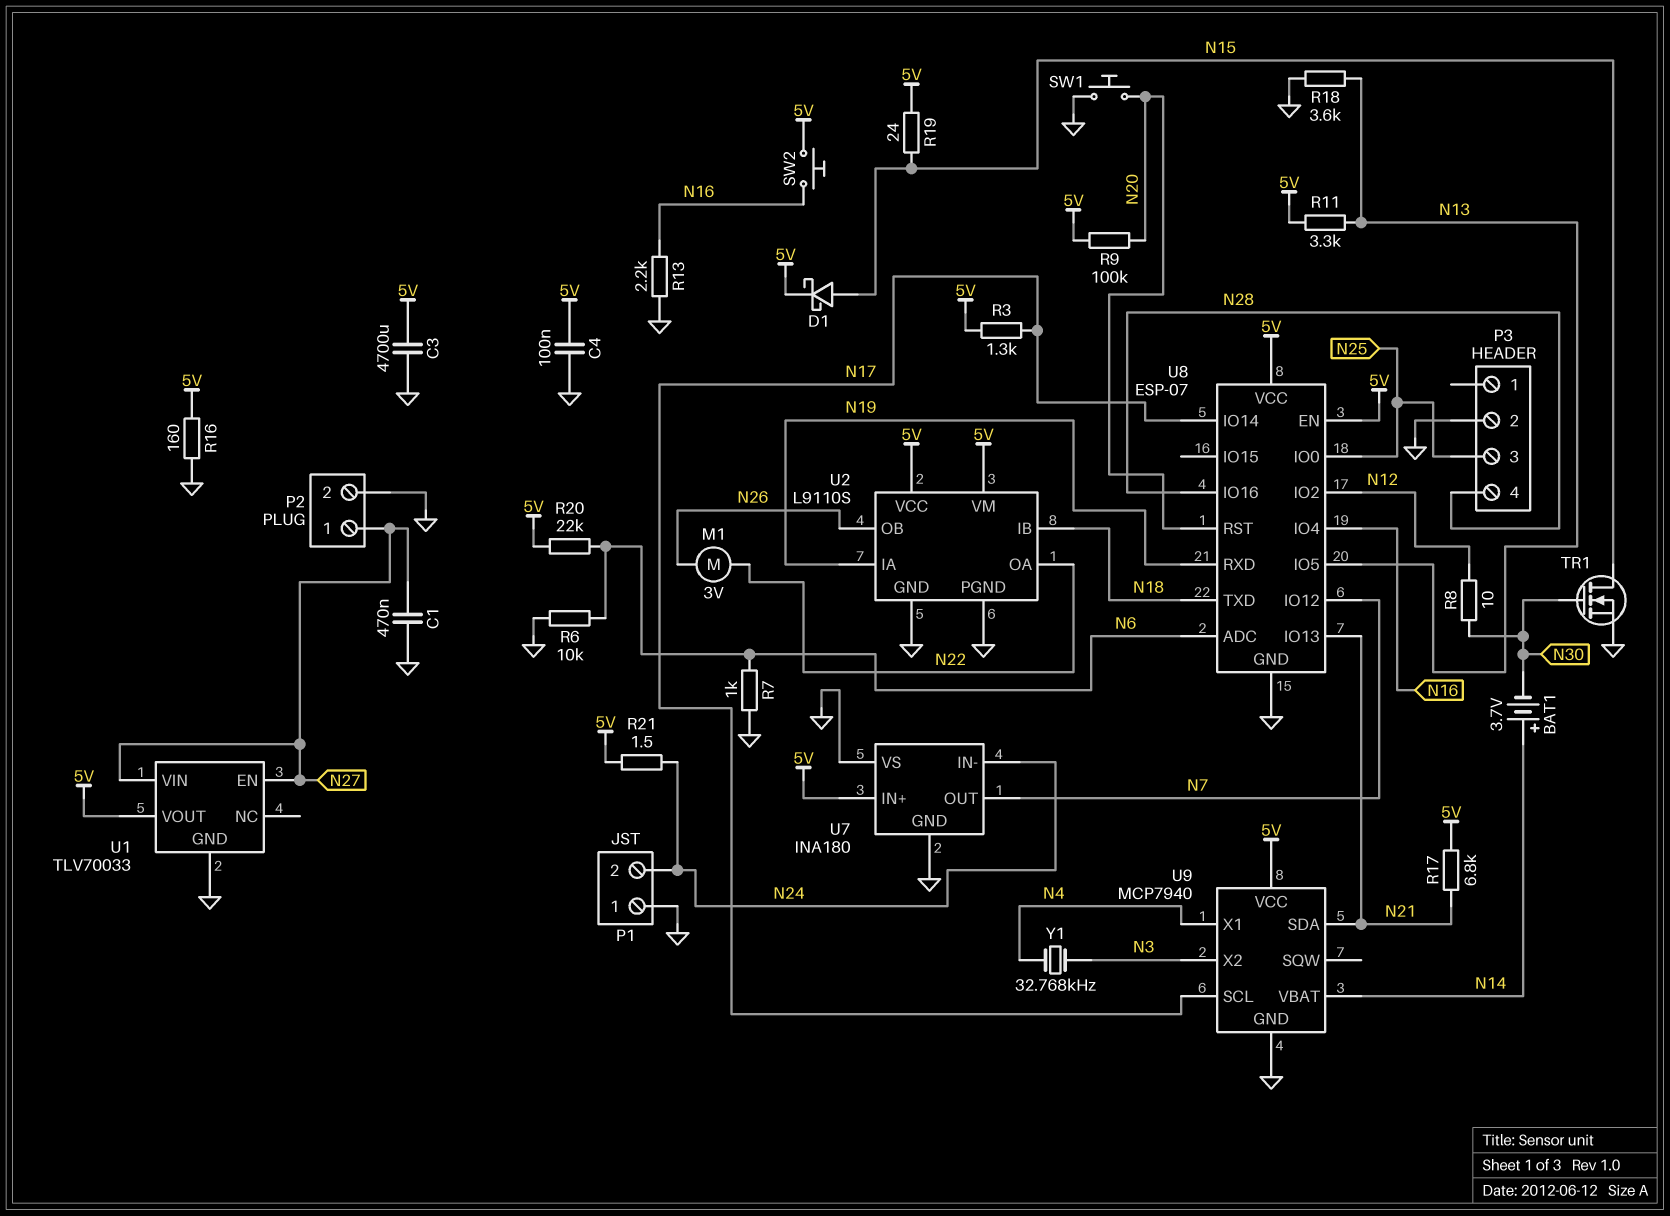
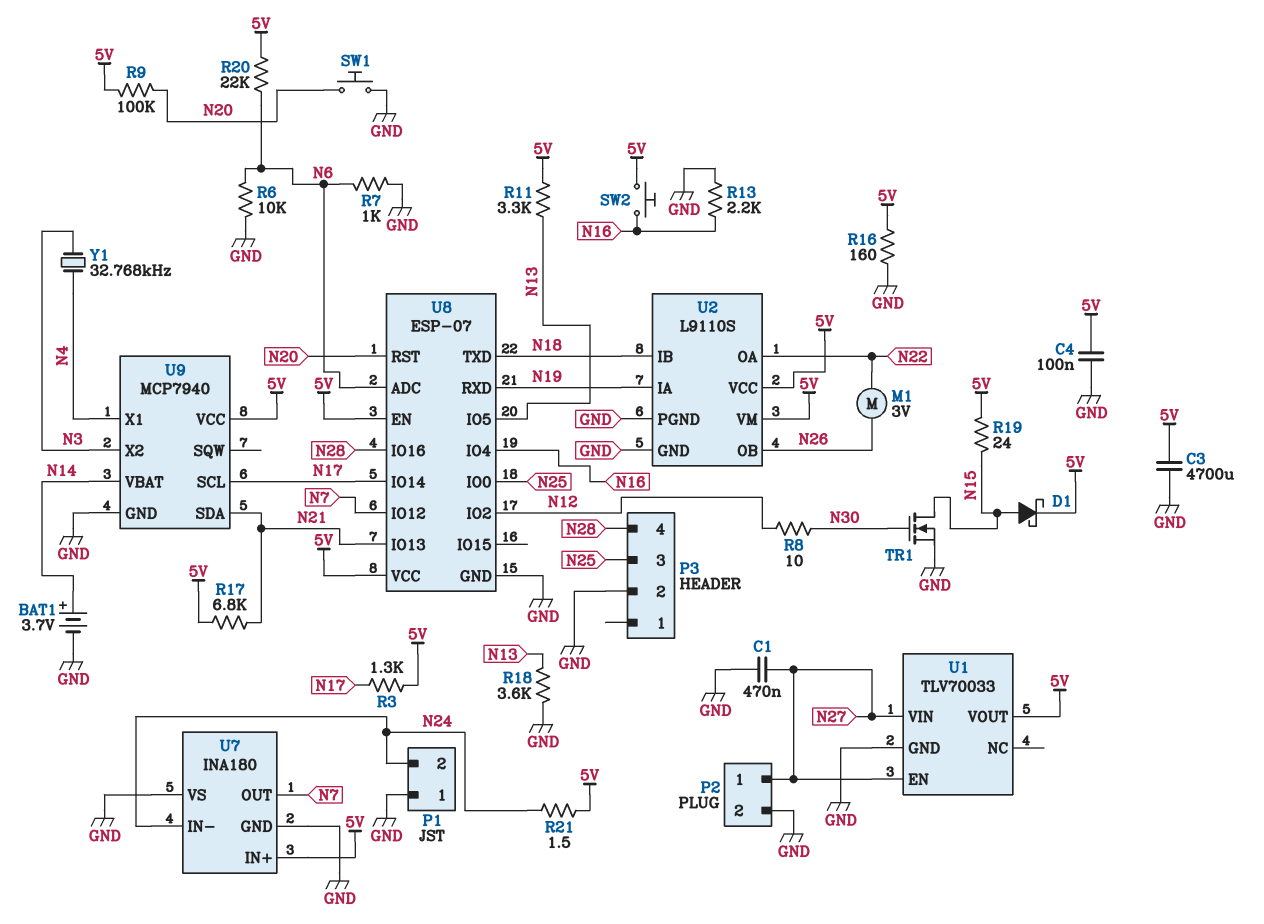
BAT1: 3.7V (plus N14, minus N30) -> 3.7V (plus N14, minus GND)

